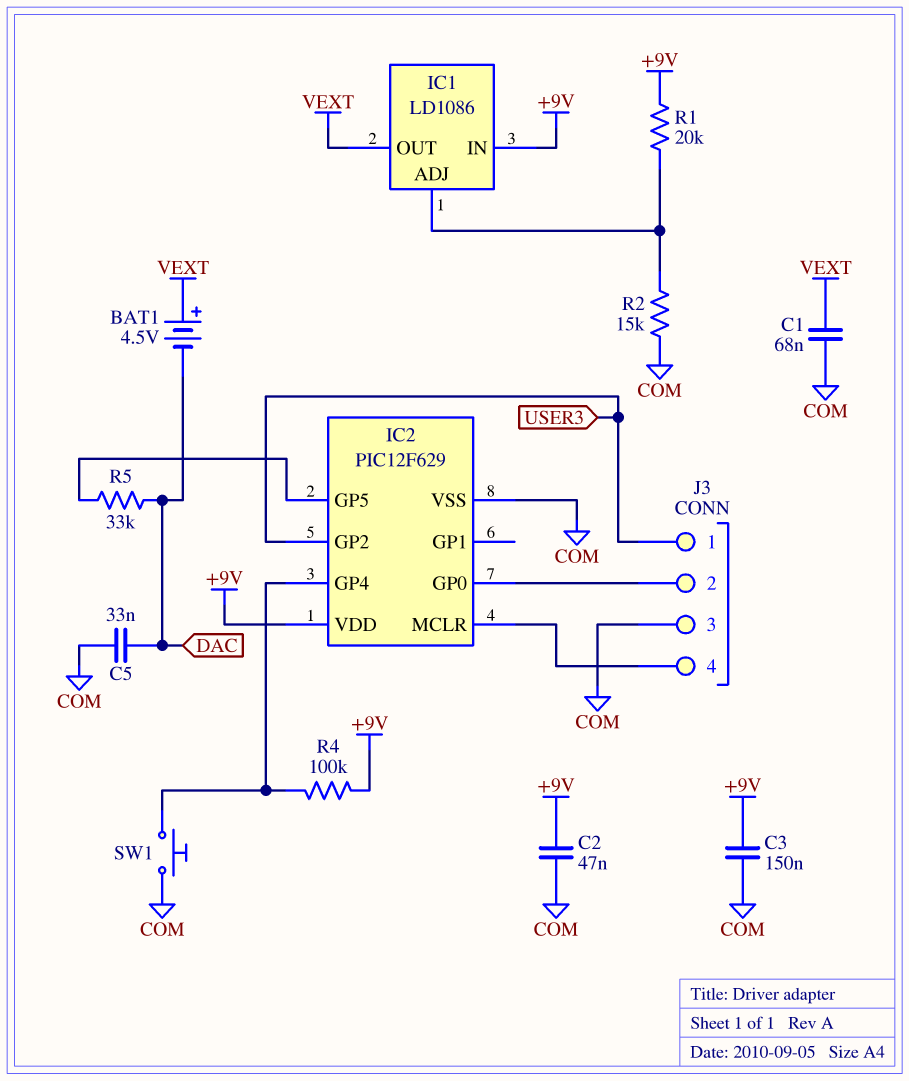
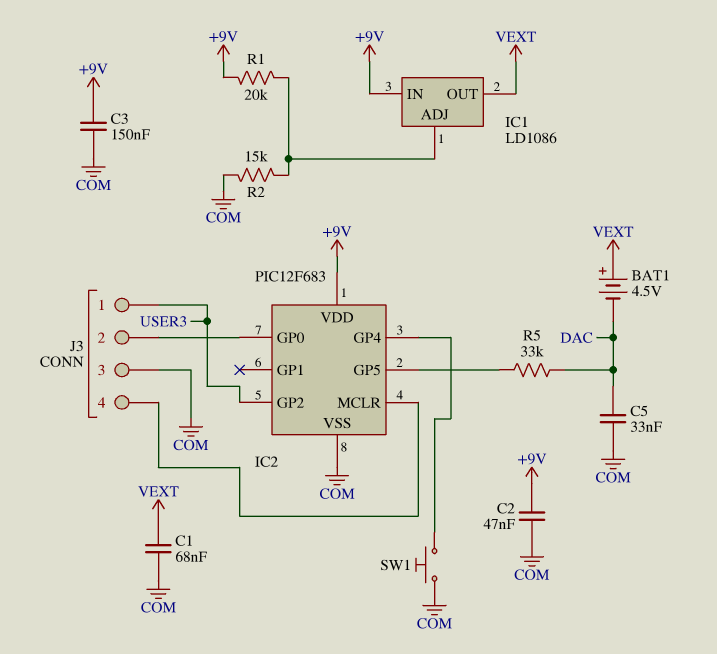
IC2: PIC12F629 -> PIC12F683
R4: 100k (+9V, IC2/GP4) -> none

